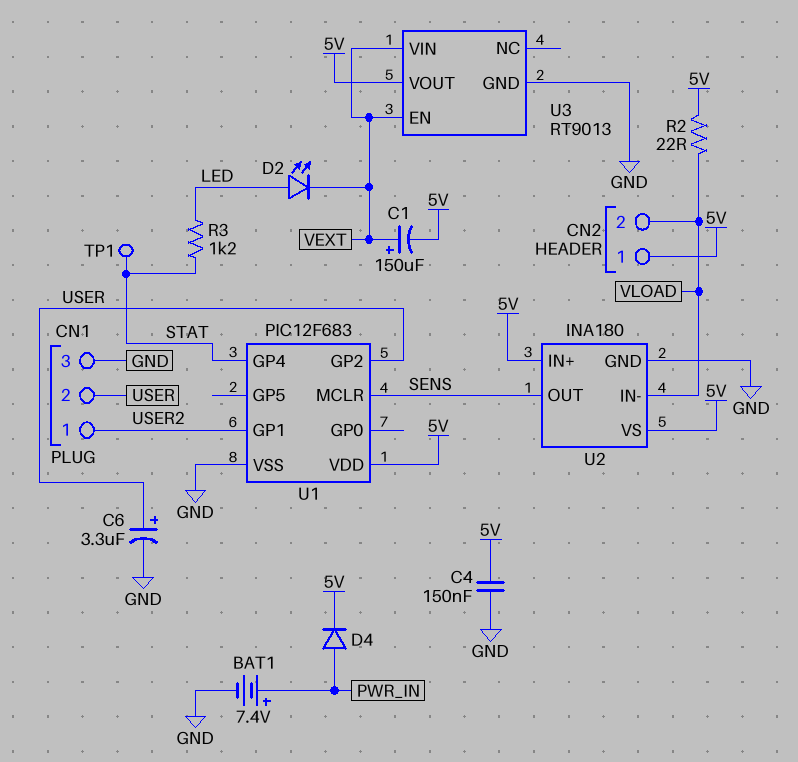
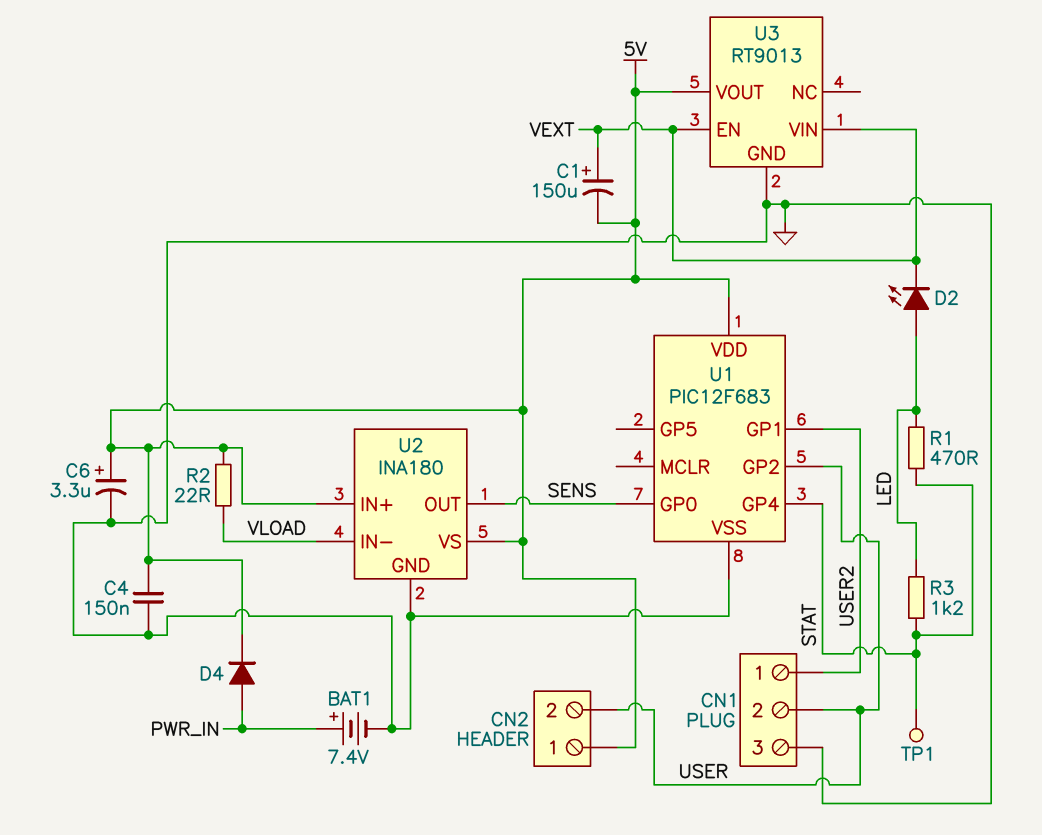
C6: 3.3uF (plus USER, minus GND) -> 3.3uF (plus 5V, minus GND)
CN2 pin 2: VLOAD -> USER
R1: none -> 470 (LED, STAT)
U1 pin GP0: none -> SENS
U1 pin MCLR: SENS -> none

